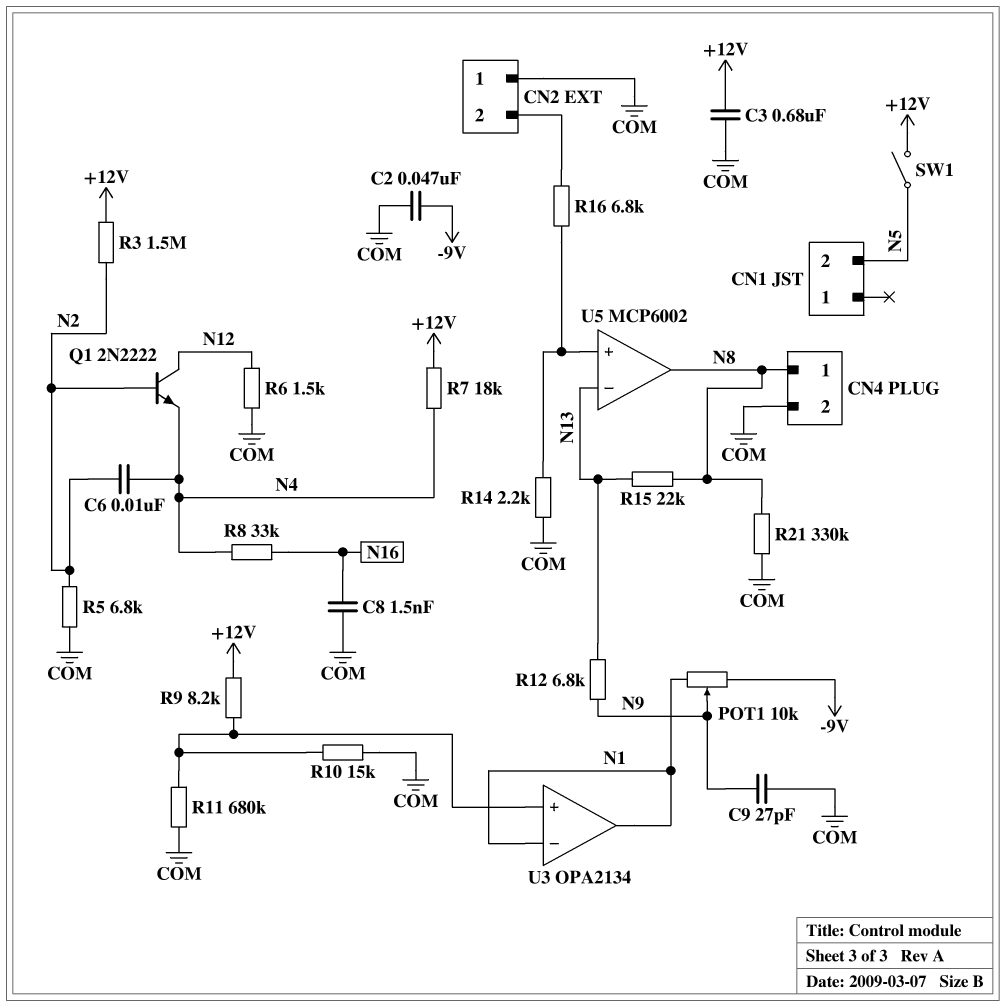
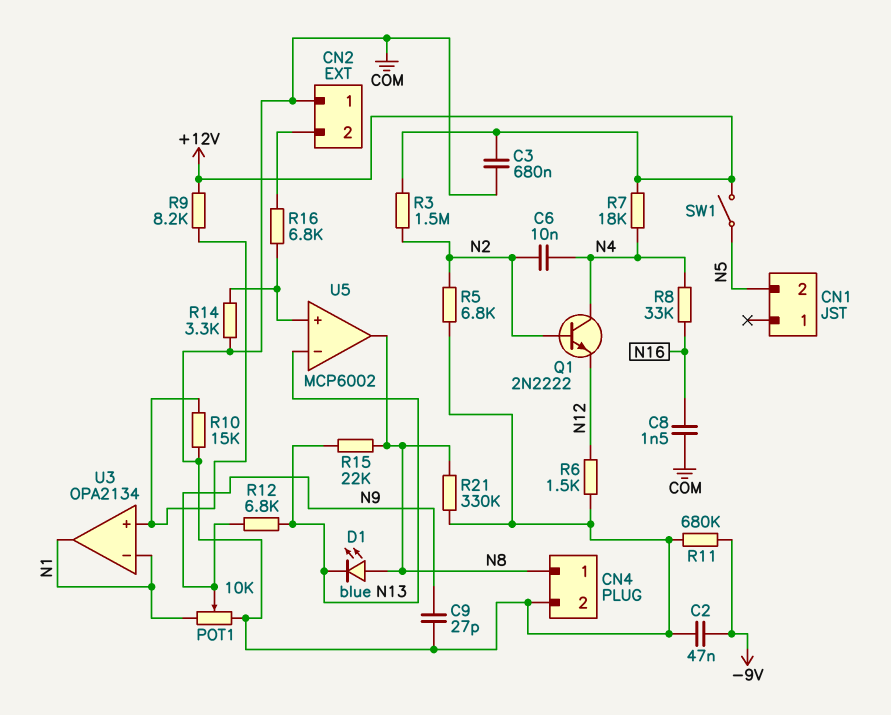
D1: none -> LED blue (A N8, K N13)
POT1: 10k (-9V, N1, wiper N9) -> 10k (COM, N1, wiper N9)
Q1: NPN 2N2222 (B N2, C N12, E N4) -> NPN 2N2222 (B N2, C N4, E N12)
R11: 680k (COM, U3/in+) -> 680k (-9V, COM)
R14: 2.2k (COM, U5/in+) -> 3.3k (COM, U5/in+)

